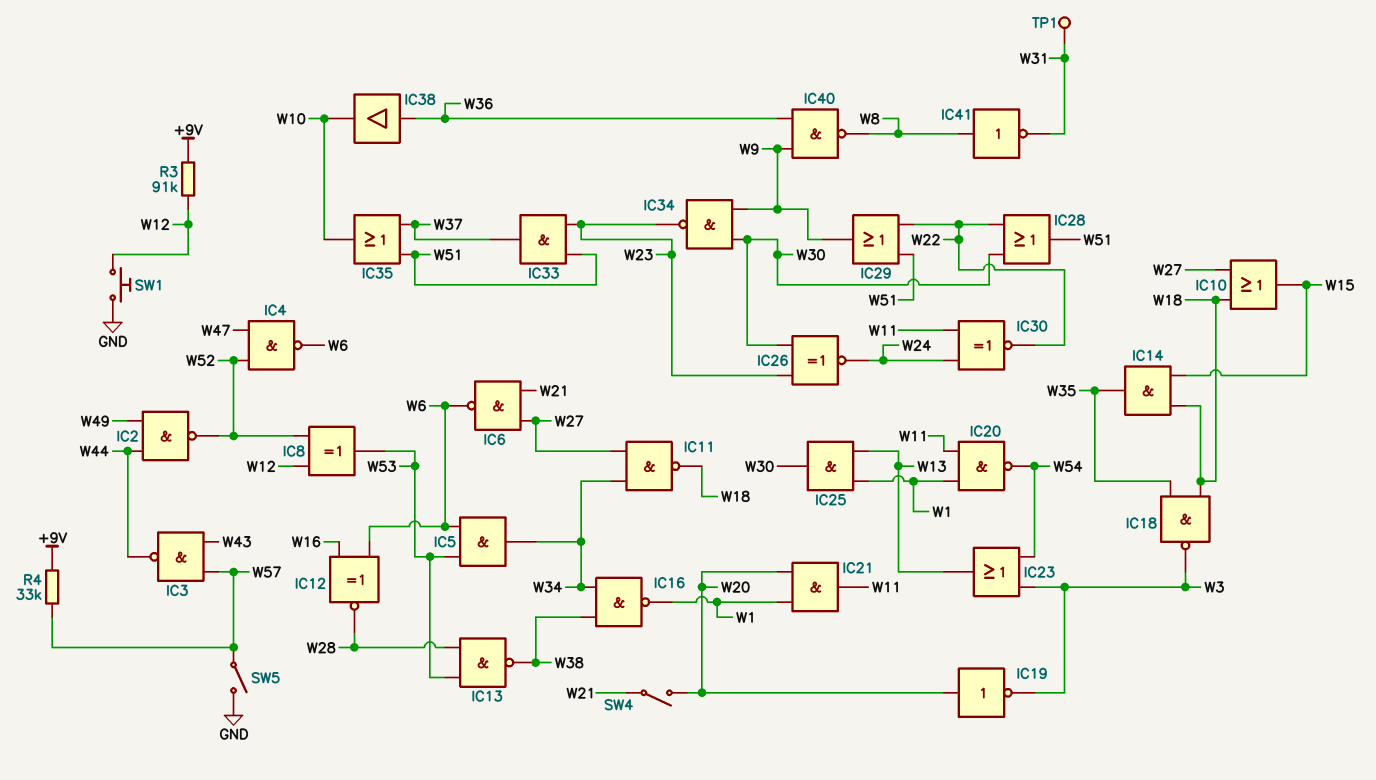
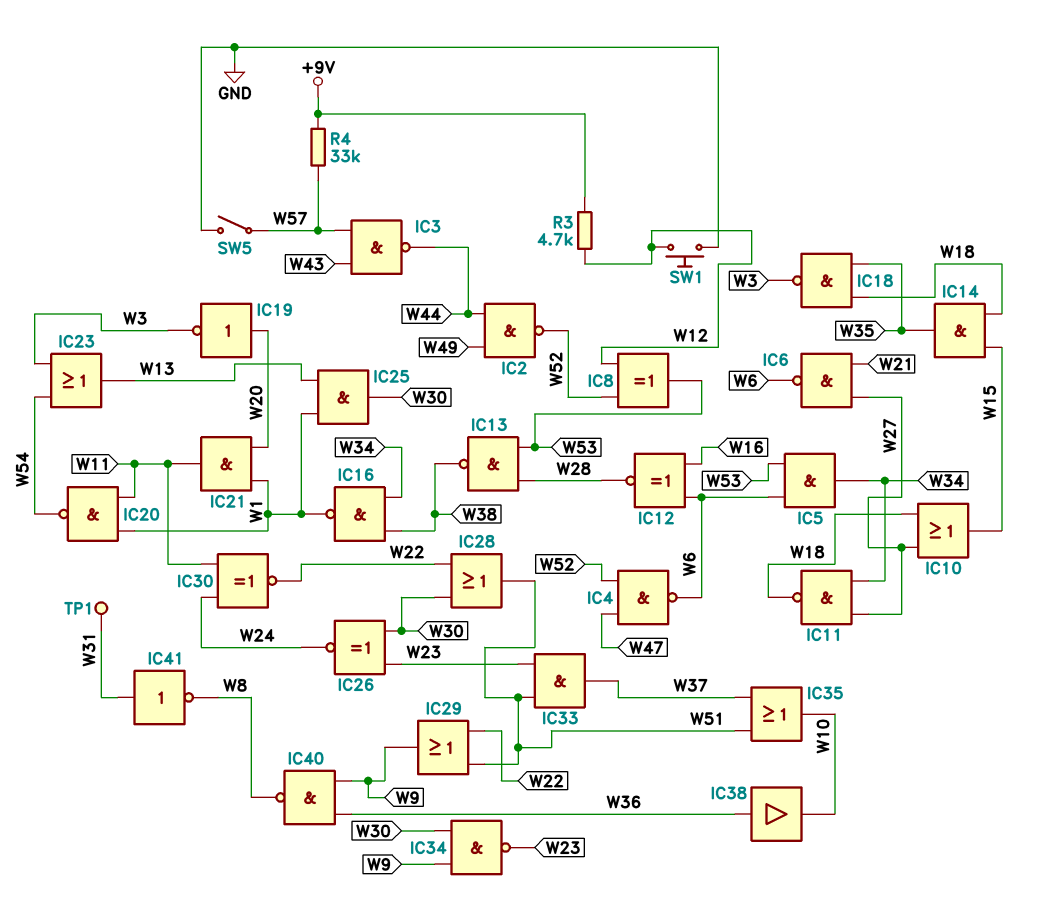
IC41: NOT (in W8, out W31) -> NOT (in W31, out W8)
R3: 91k (+9V, W12) -> 4.7k (+9V, W12)
SW4: switch (W20, W21) -> none

